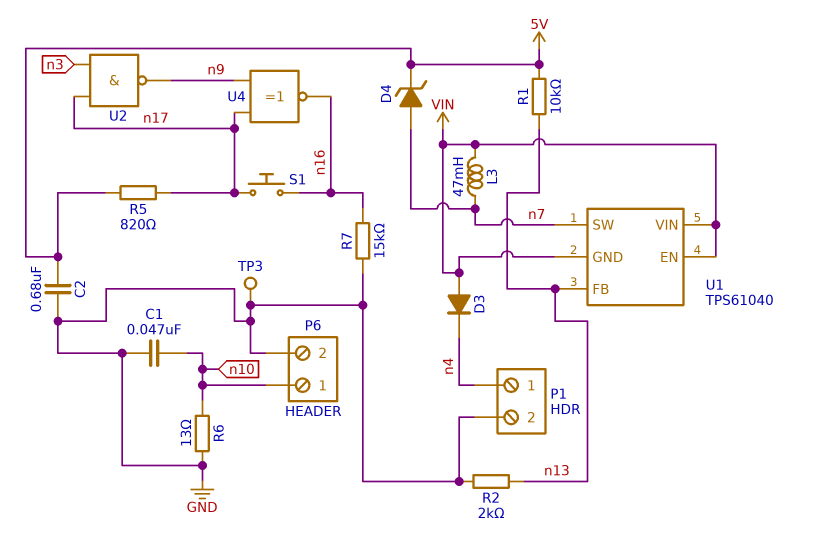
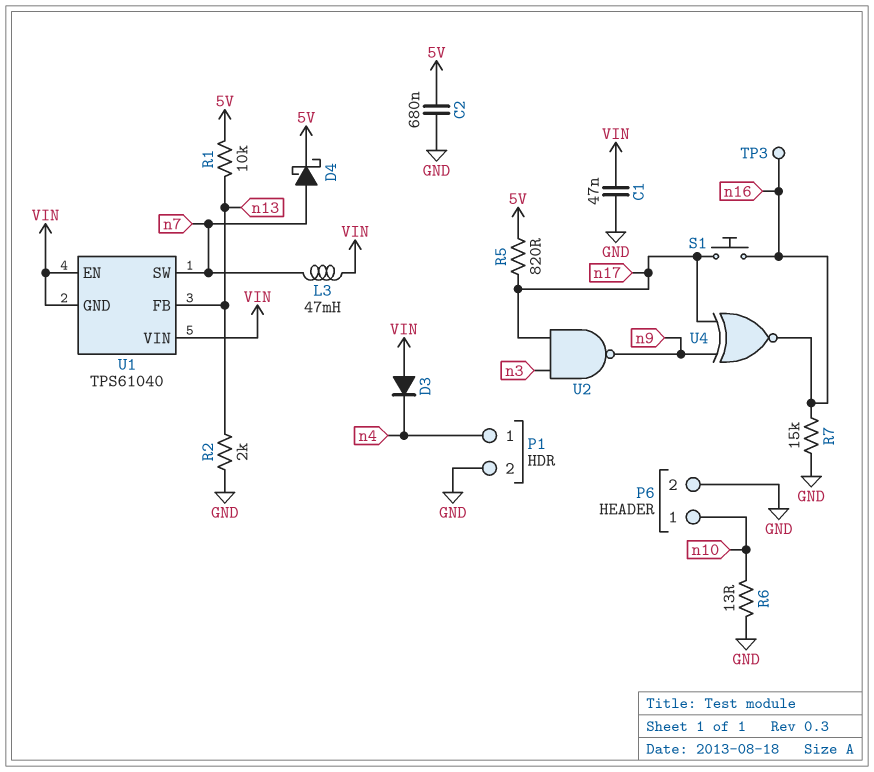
C1: 47nF (GND, n10) -> 47nF (GND, VIN)
D4: zener (A n7, K 5V) -> schottky (A n7, K 5V)
TP3: test point (GND) -> test point (n16)

